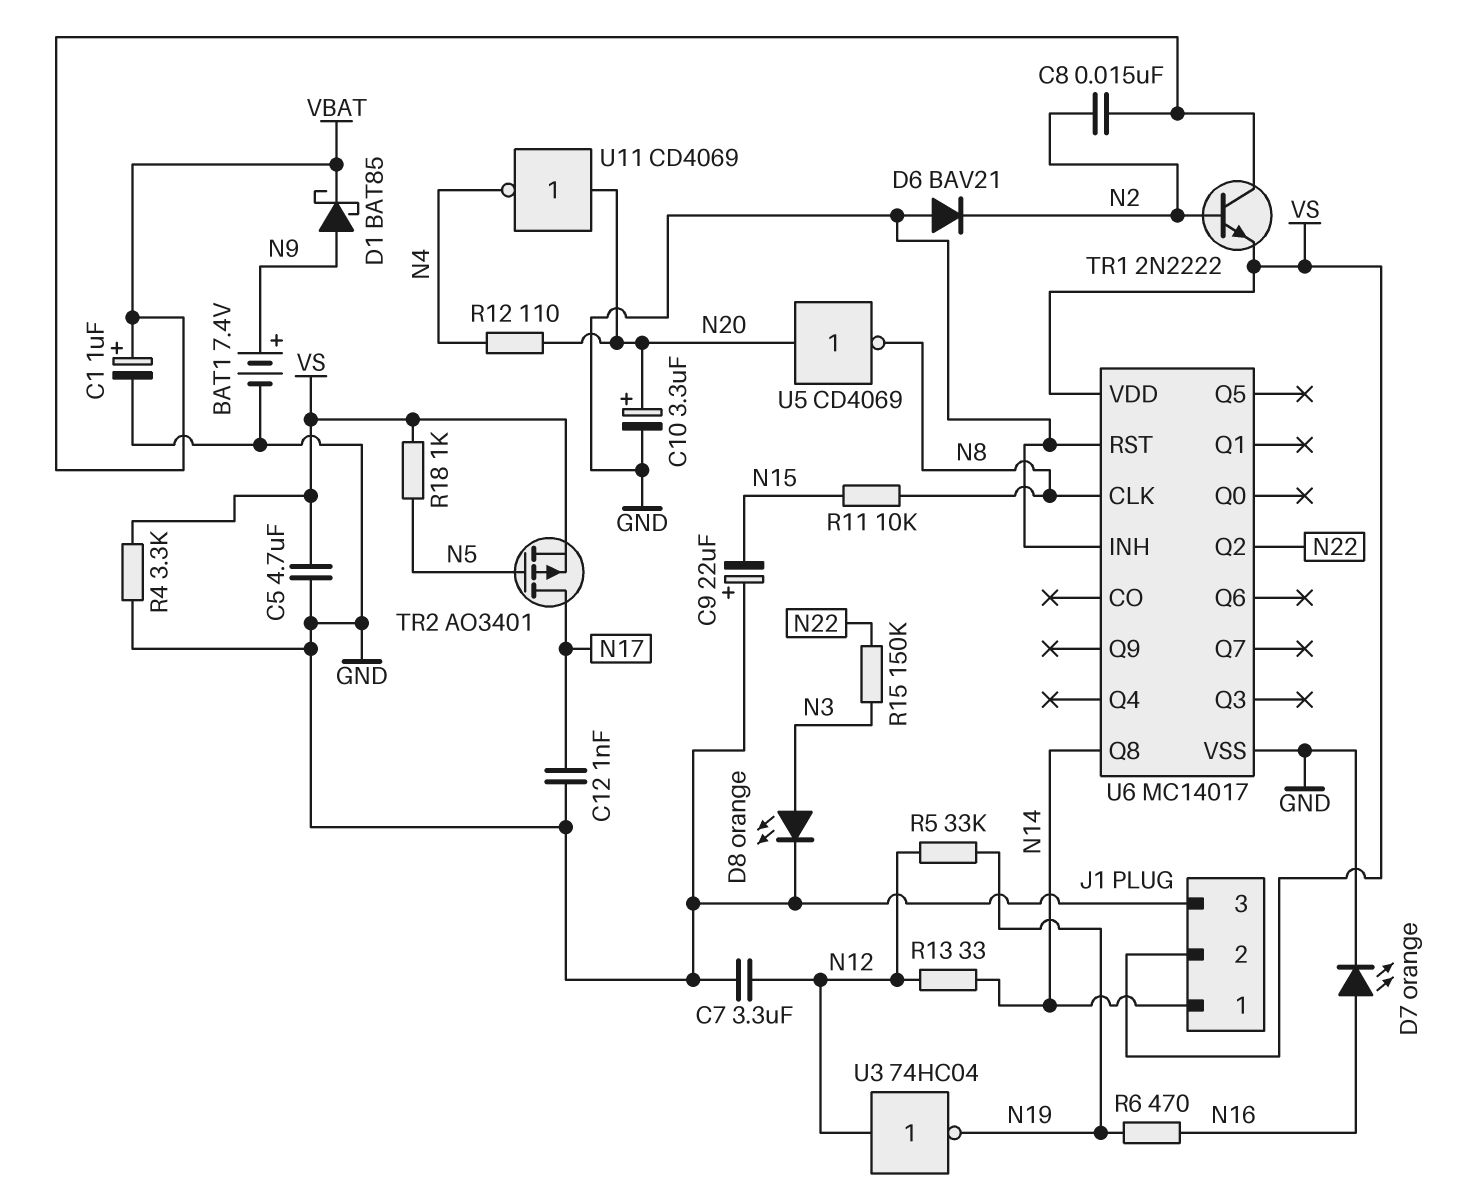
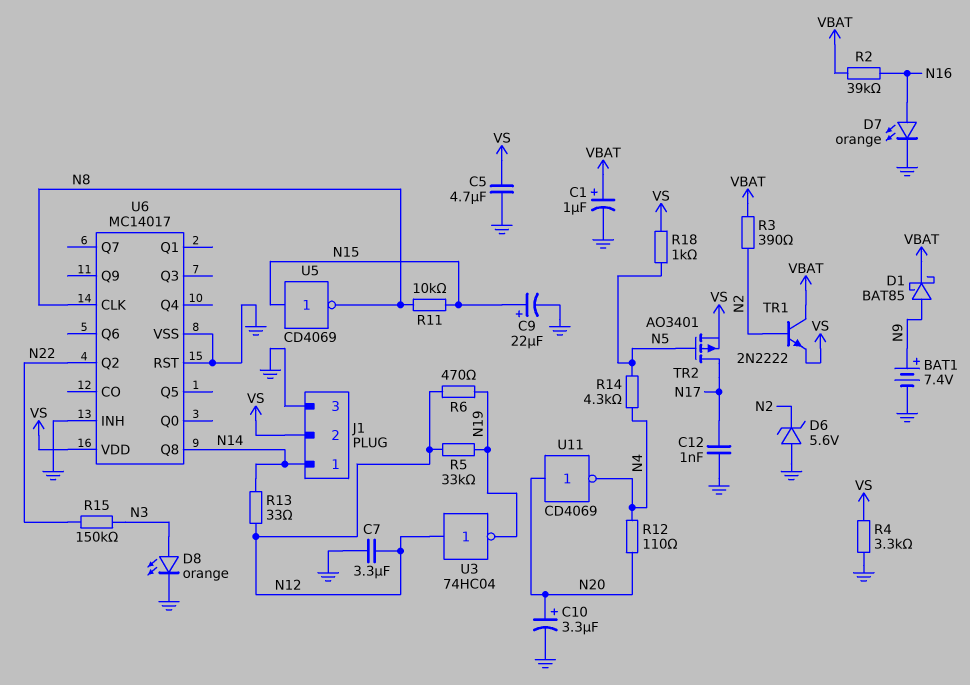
C8: 15nF (N2, VBAT) -> none
C9: 22uF (plus GND, minus N15) -> 22uF (plus N15, minus GND)
D6: diode BAV21 (A GND, K N2) -> zener 5.6V (A GND, K N2)
R2: none -> 39k (N16, VBAT)
R3: none -> 390 (N2, VBAT)
R6: 470 (N16, N19) -> 470 (N12, N19)
R14: none -> 4.3k (N4, N5)
U5: NOT CD4069 (in N20, out N8) -> NOT CD4069 (in N15, out N8)

